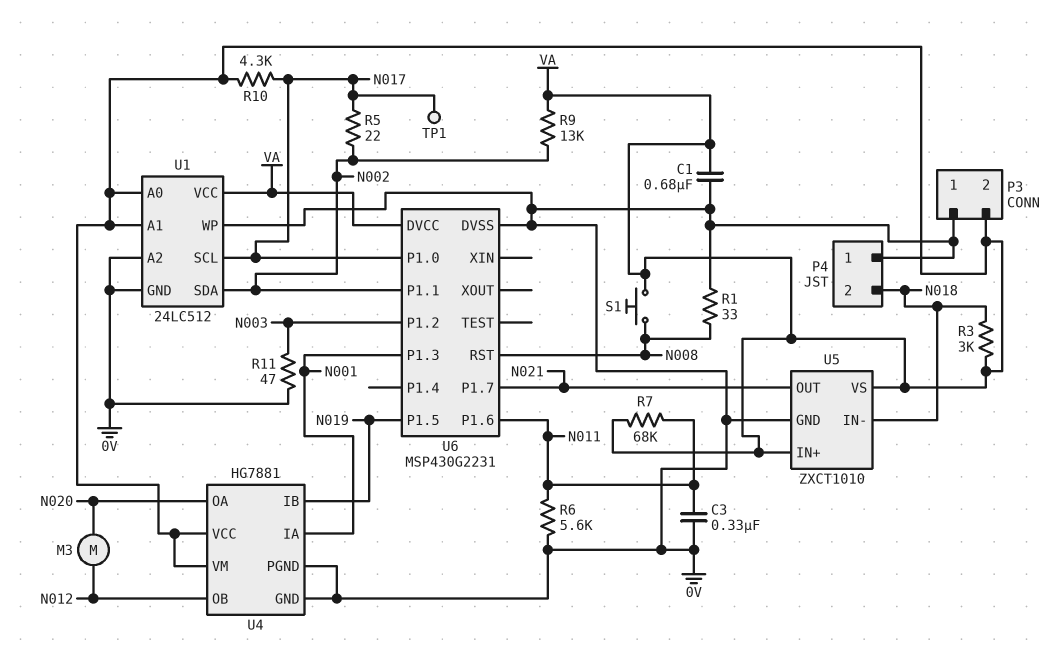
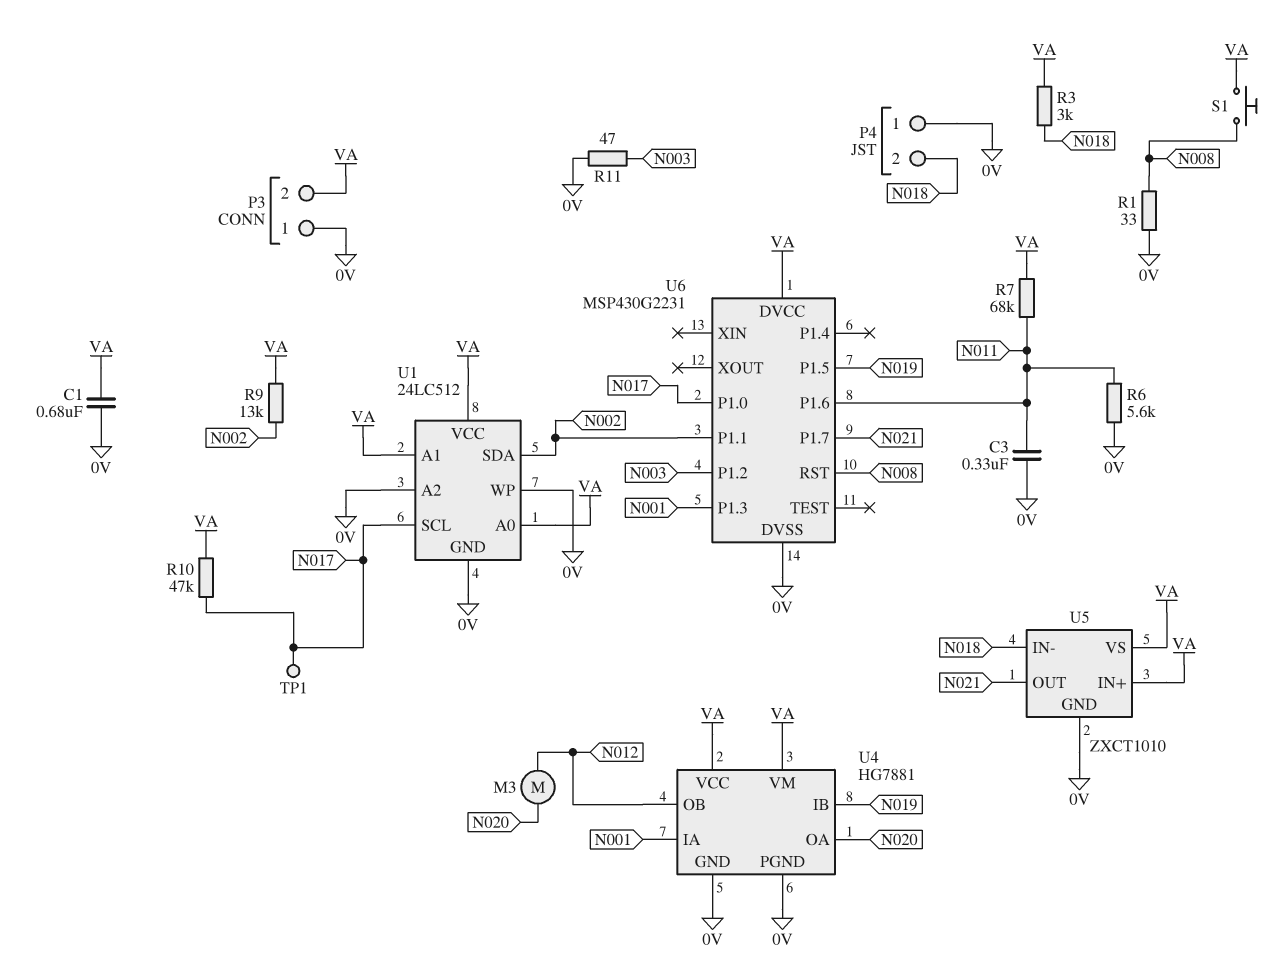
R5: 22 (N002, N017) -> none
R10: 4.3k (N017, VA) -> 47k (N017, VA)

